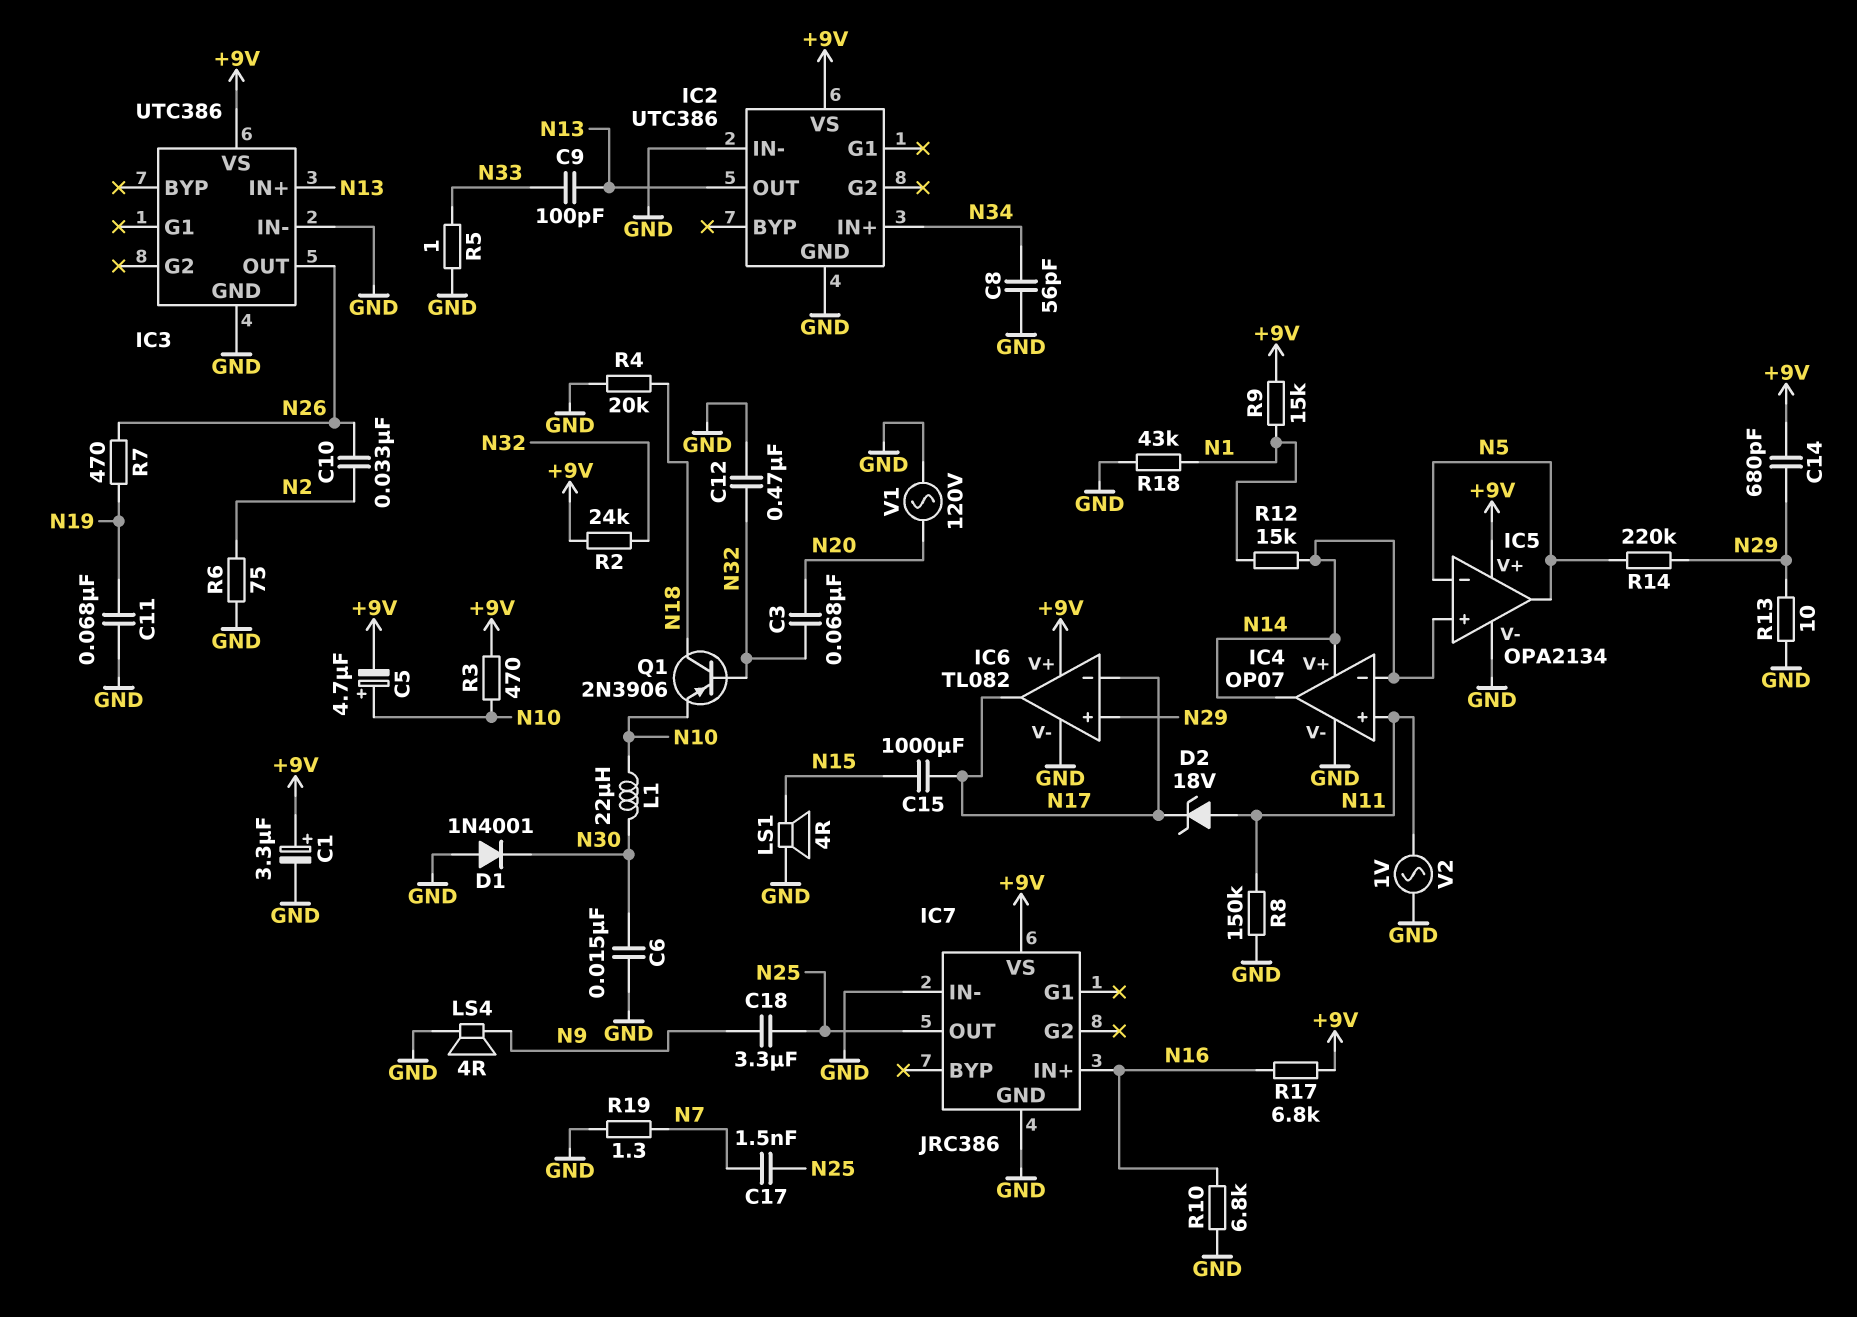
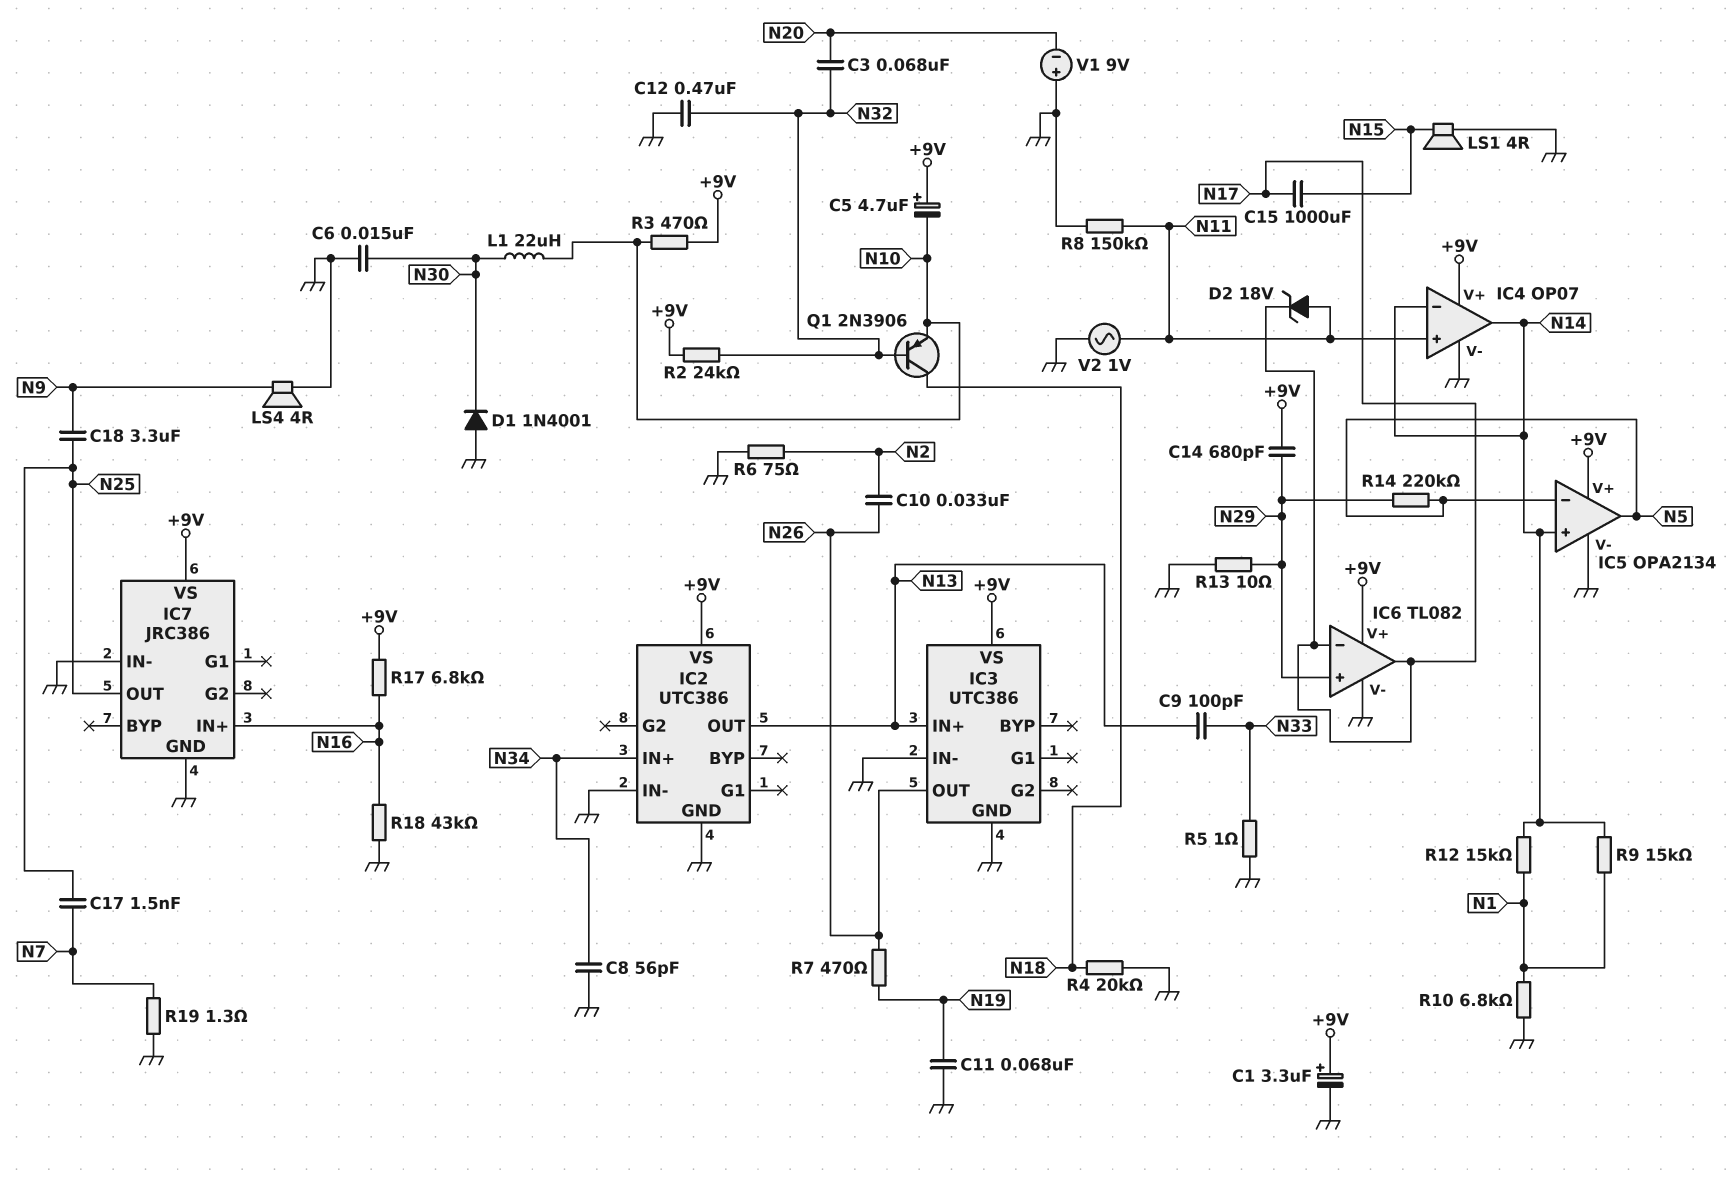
C5: 4.7uF (plus N10, minus +9V) -> 4.7uF (plus +9V, minus N10)
IC4 pin V+: N14 -> +9V
R9: 15k (+9V, N1) -> 15k (N1, N14)
R10: 6.8k (GND, N16) -> 6.8k (GND, N1)
R18: 43k (GND, N1) -> 43k (GND, N16)
V1: AC 120V (GND, N20) -> 9V (plus GND, minus N20)

